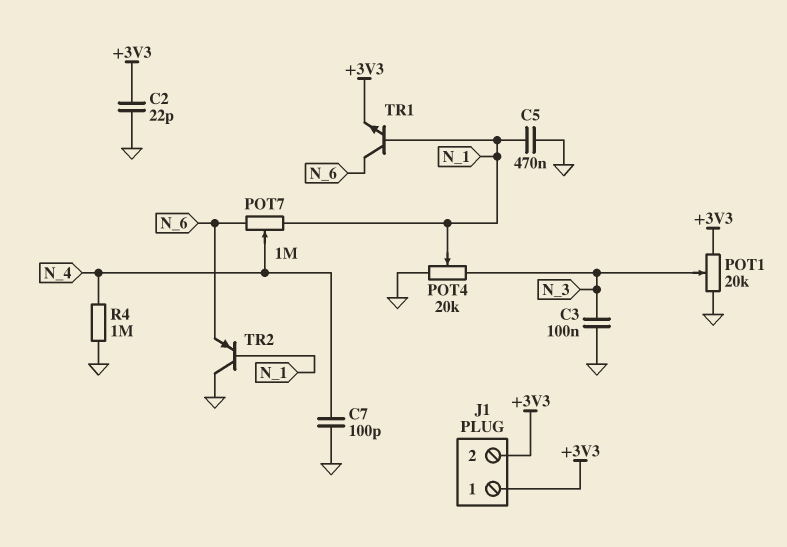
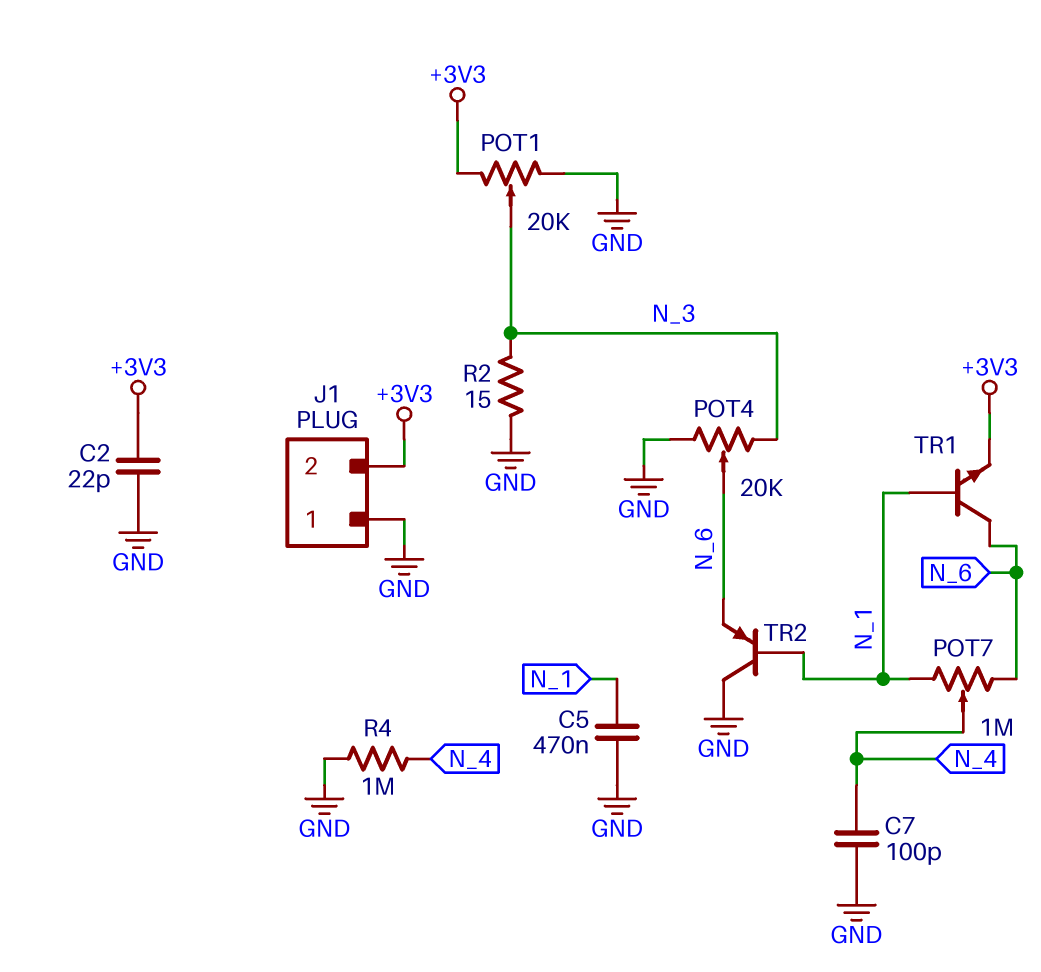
C3: 100nF (GND, N_3) -> none
J1 pin 1: +3V3 -> GND
POT4: 20k (GND, N_3, wiper N_1) -> 20k (GND, N_3, wiper N_6)
R2: none -> 15 (GND, N_3)

